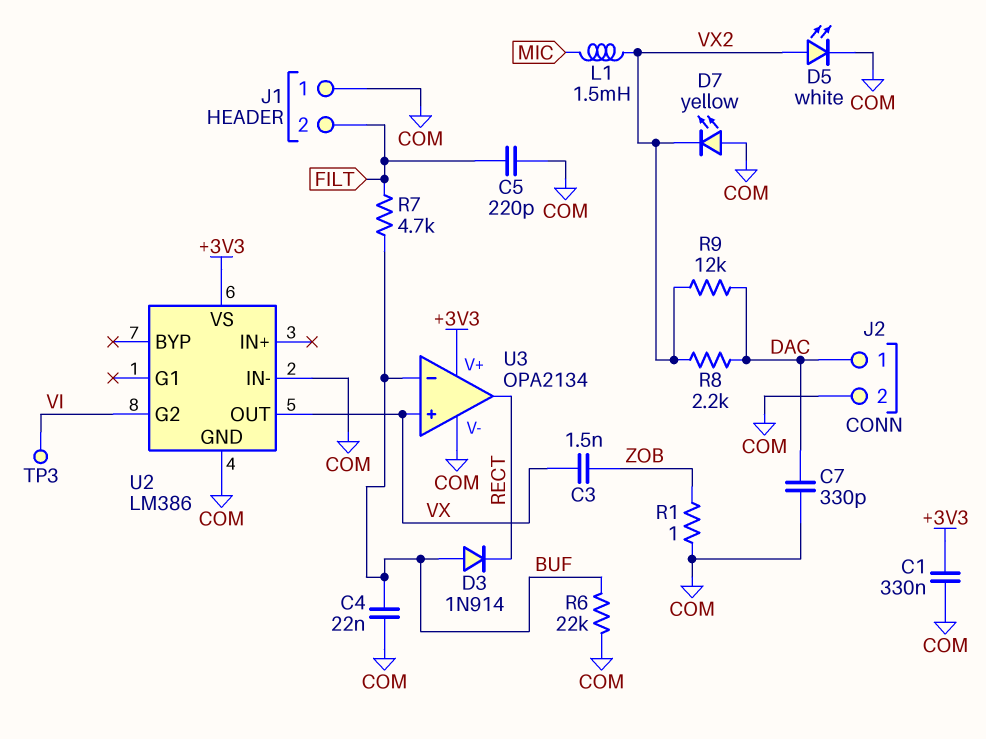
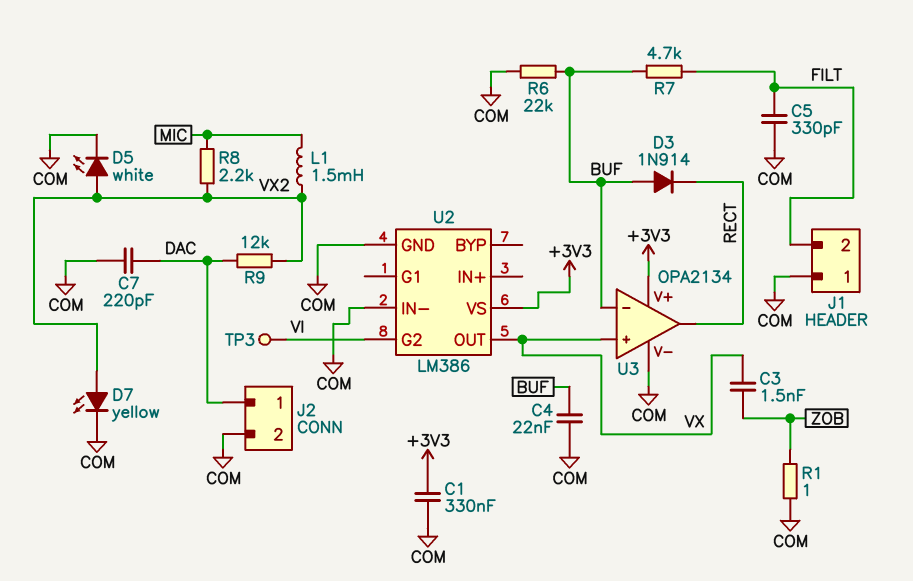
C5: 220pF (COM, FILT) -> 330pF (COM, FILT)
C7: 330pF (COM, DAC) -> 220pF (COM, DAC)
D7: LED yellow (A COM, K VX2) -> LED yellow (A VX2, K COM)
R8: 2.2k (DAC, VX2) -> 2.2k (MIC, VX2)

